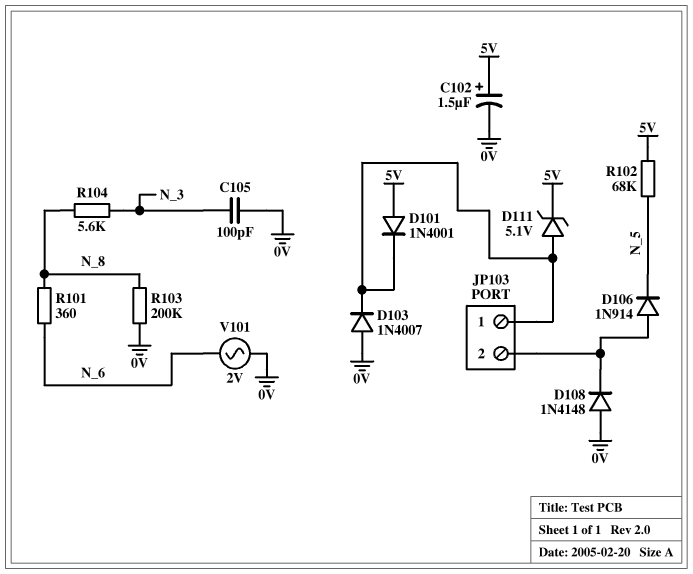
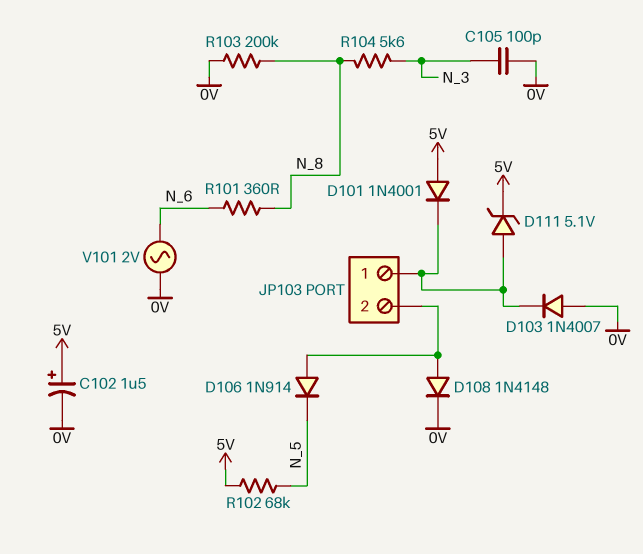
D108: diode 1N4148 (A 0V, K JP103/2) -> diode 1N4148 (A JP103/2, K 0V)

